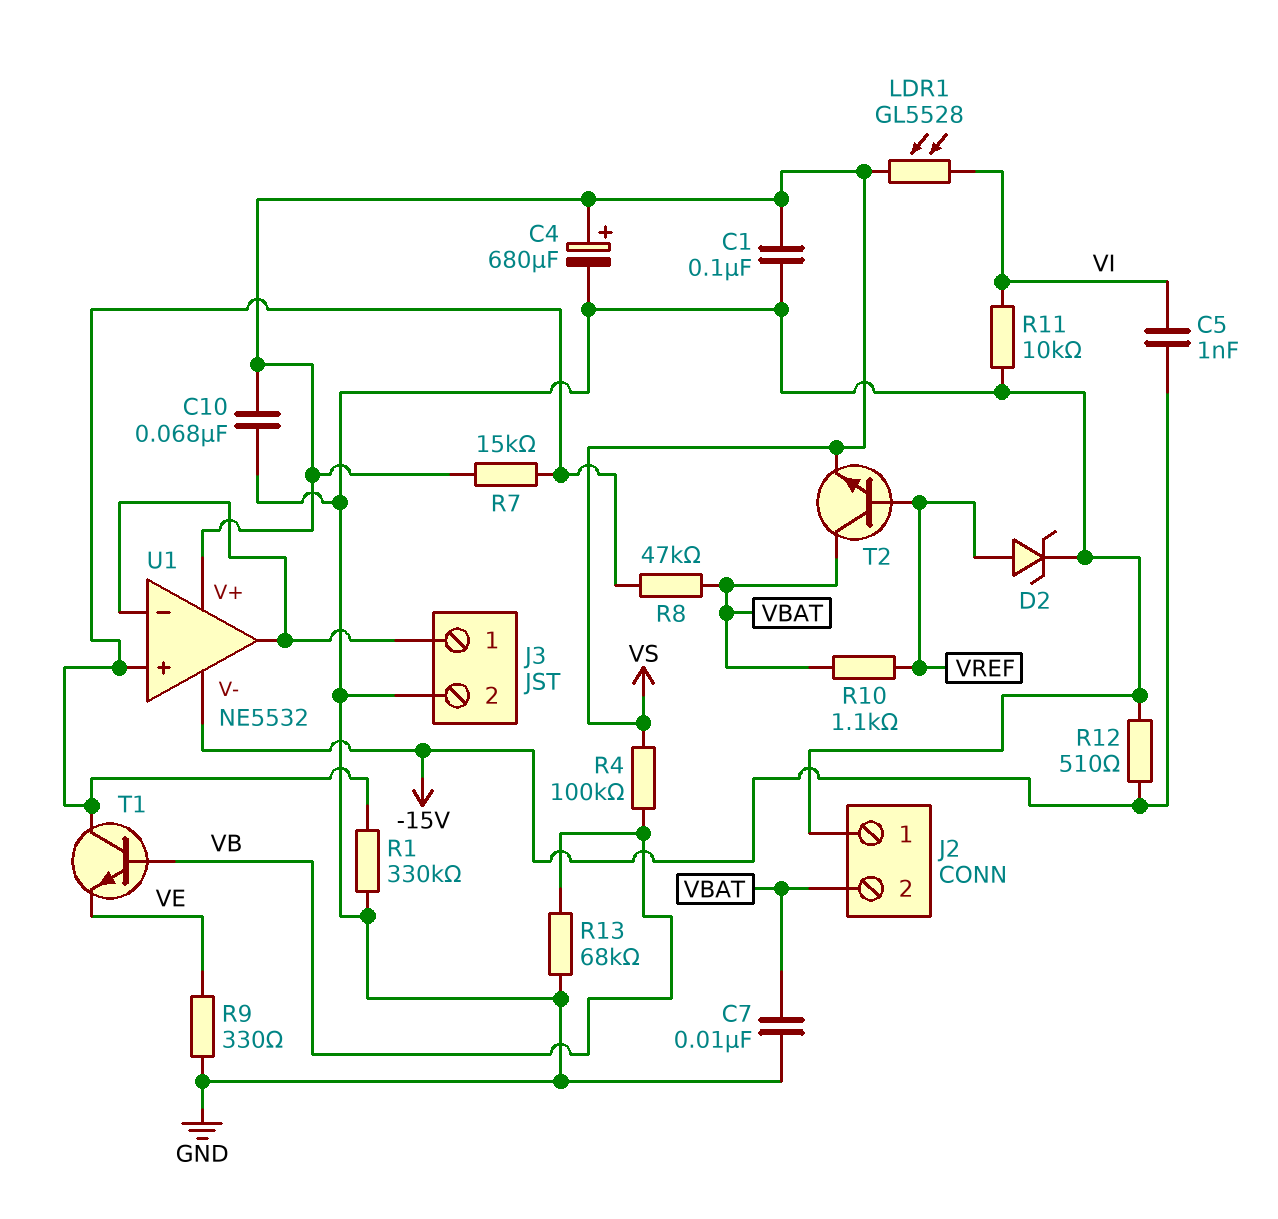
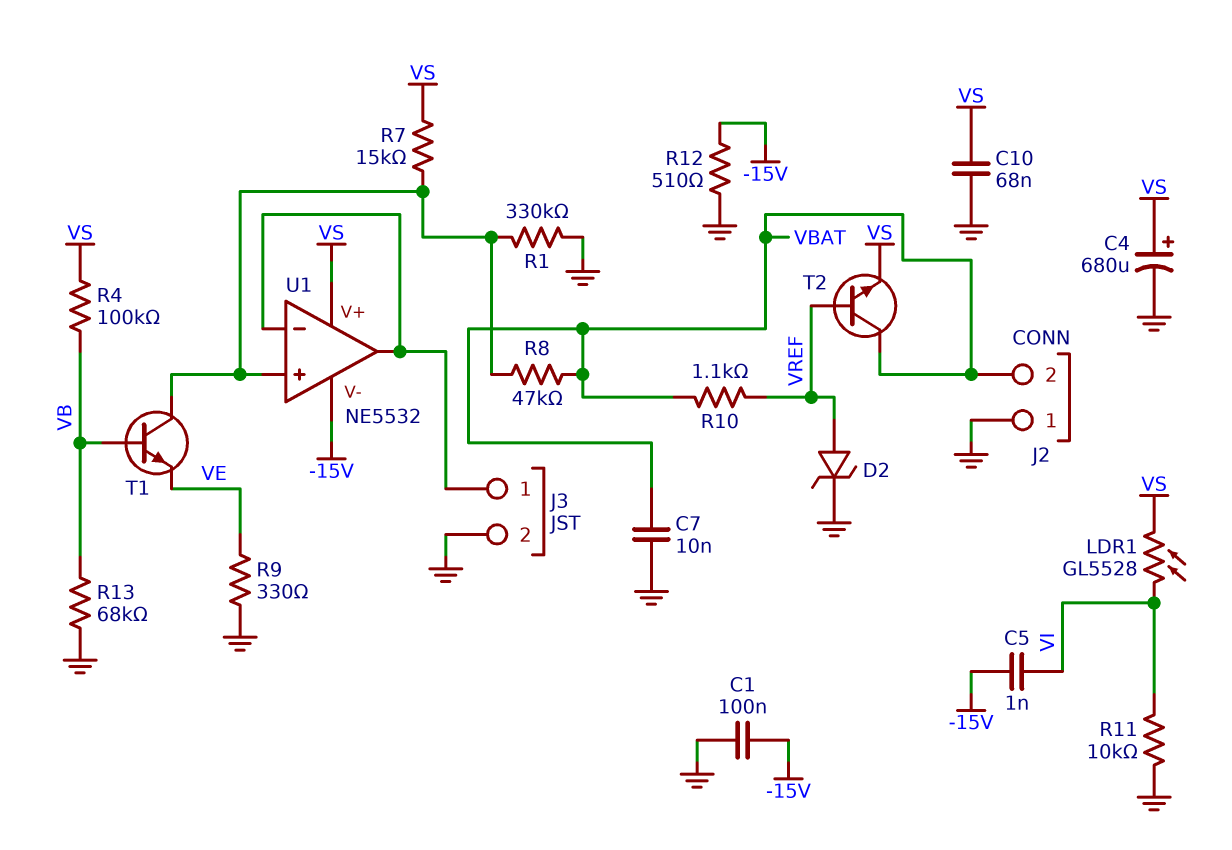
C1: 100nF (GND, VS) -> 100nF (-15V, GND)

